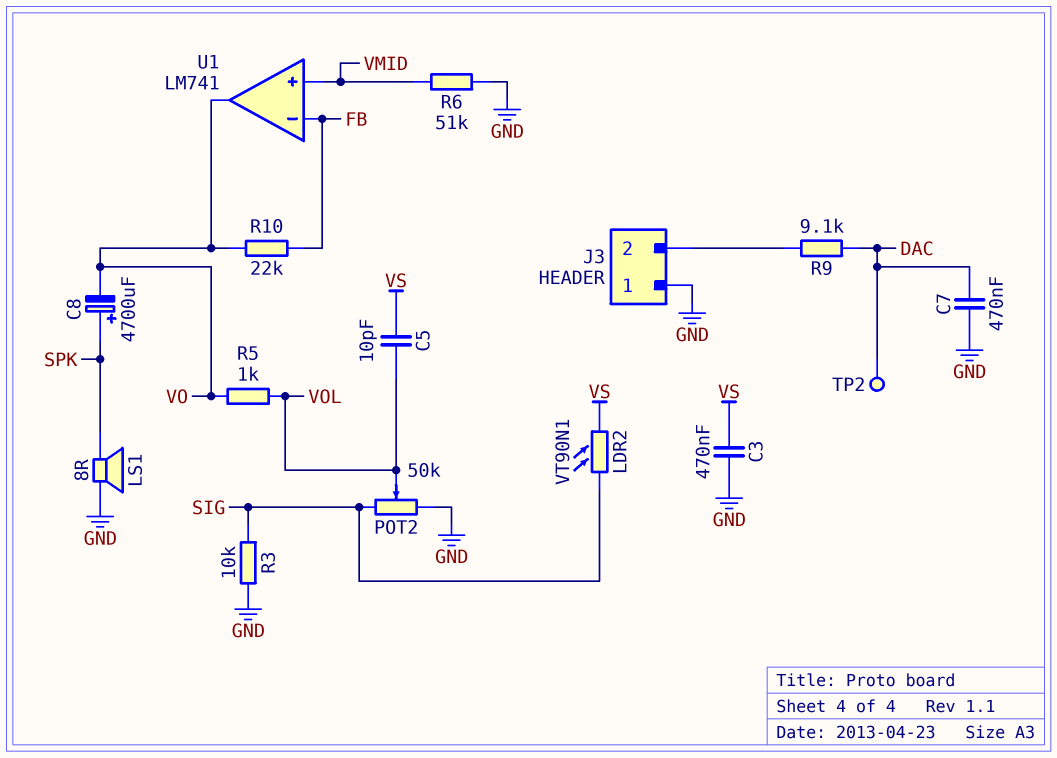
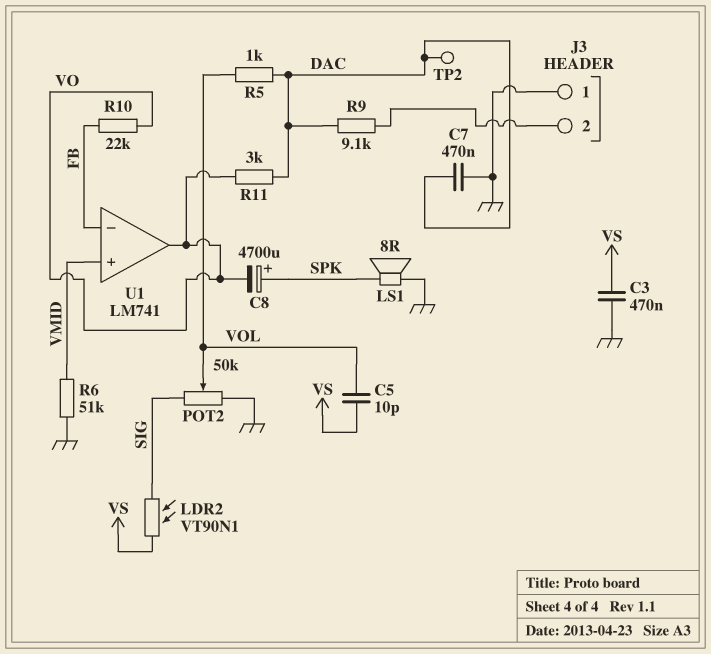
R3: 10k (GND, SIG) -> none
R5: 1k (VO, VOL) -> 1k (DAC, VOL)
R11: none -> 3k (DAC, VO)

